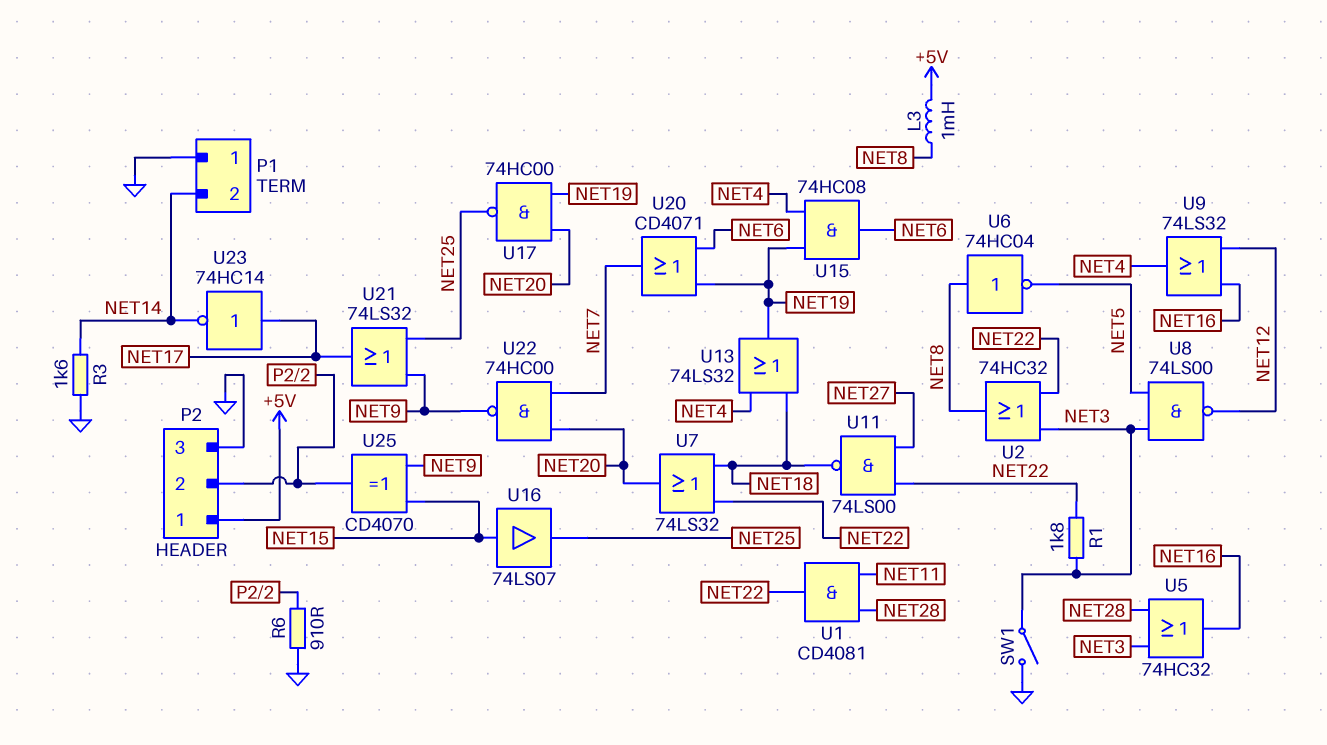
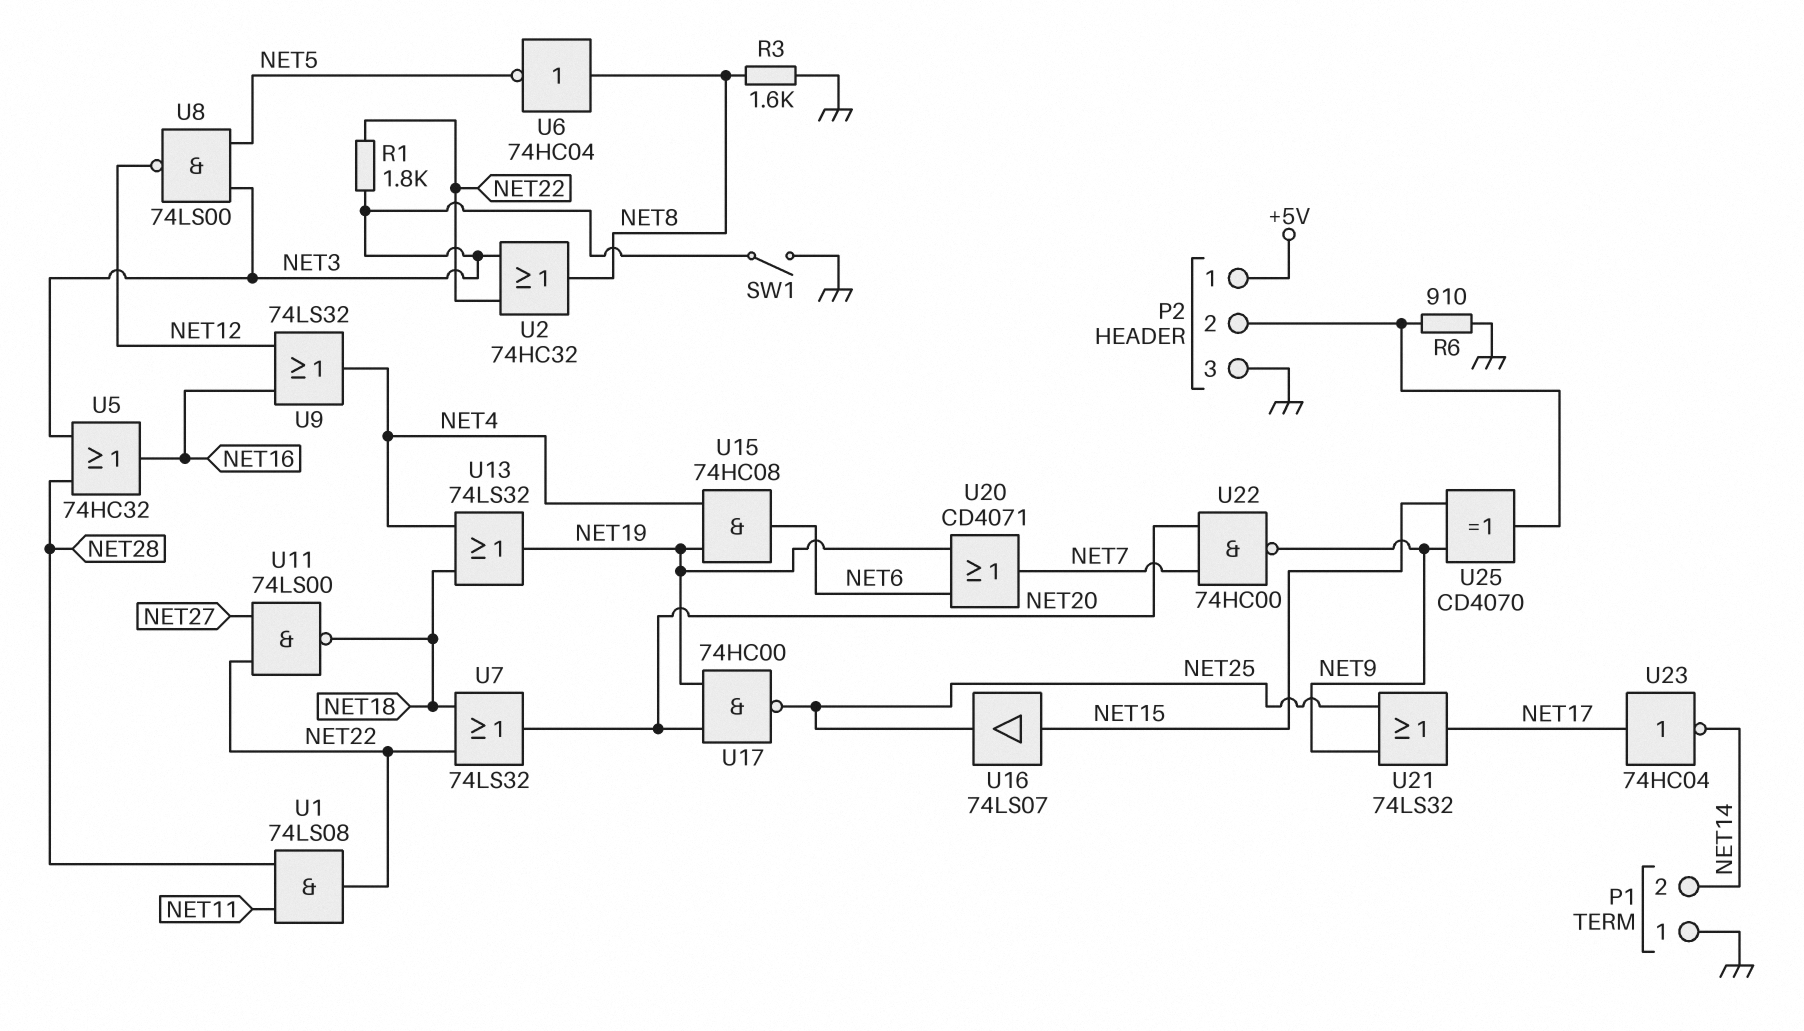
L3: 1mH (+5V, NET8) -> none
R3: 1.6k (GND, NET14) -> 1.6k (GND, NET8)
U1: AND CD4081 (in NET11, in NET28, out NET22) -> AND 74LS08 (in NET11, in NET28, out NET22)
U23: NOT 74HC14 (in NET17, out NET14) -> NOT 74HC04 (in NET17, out NET14)

